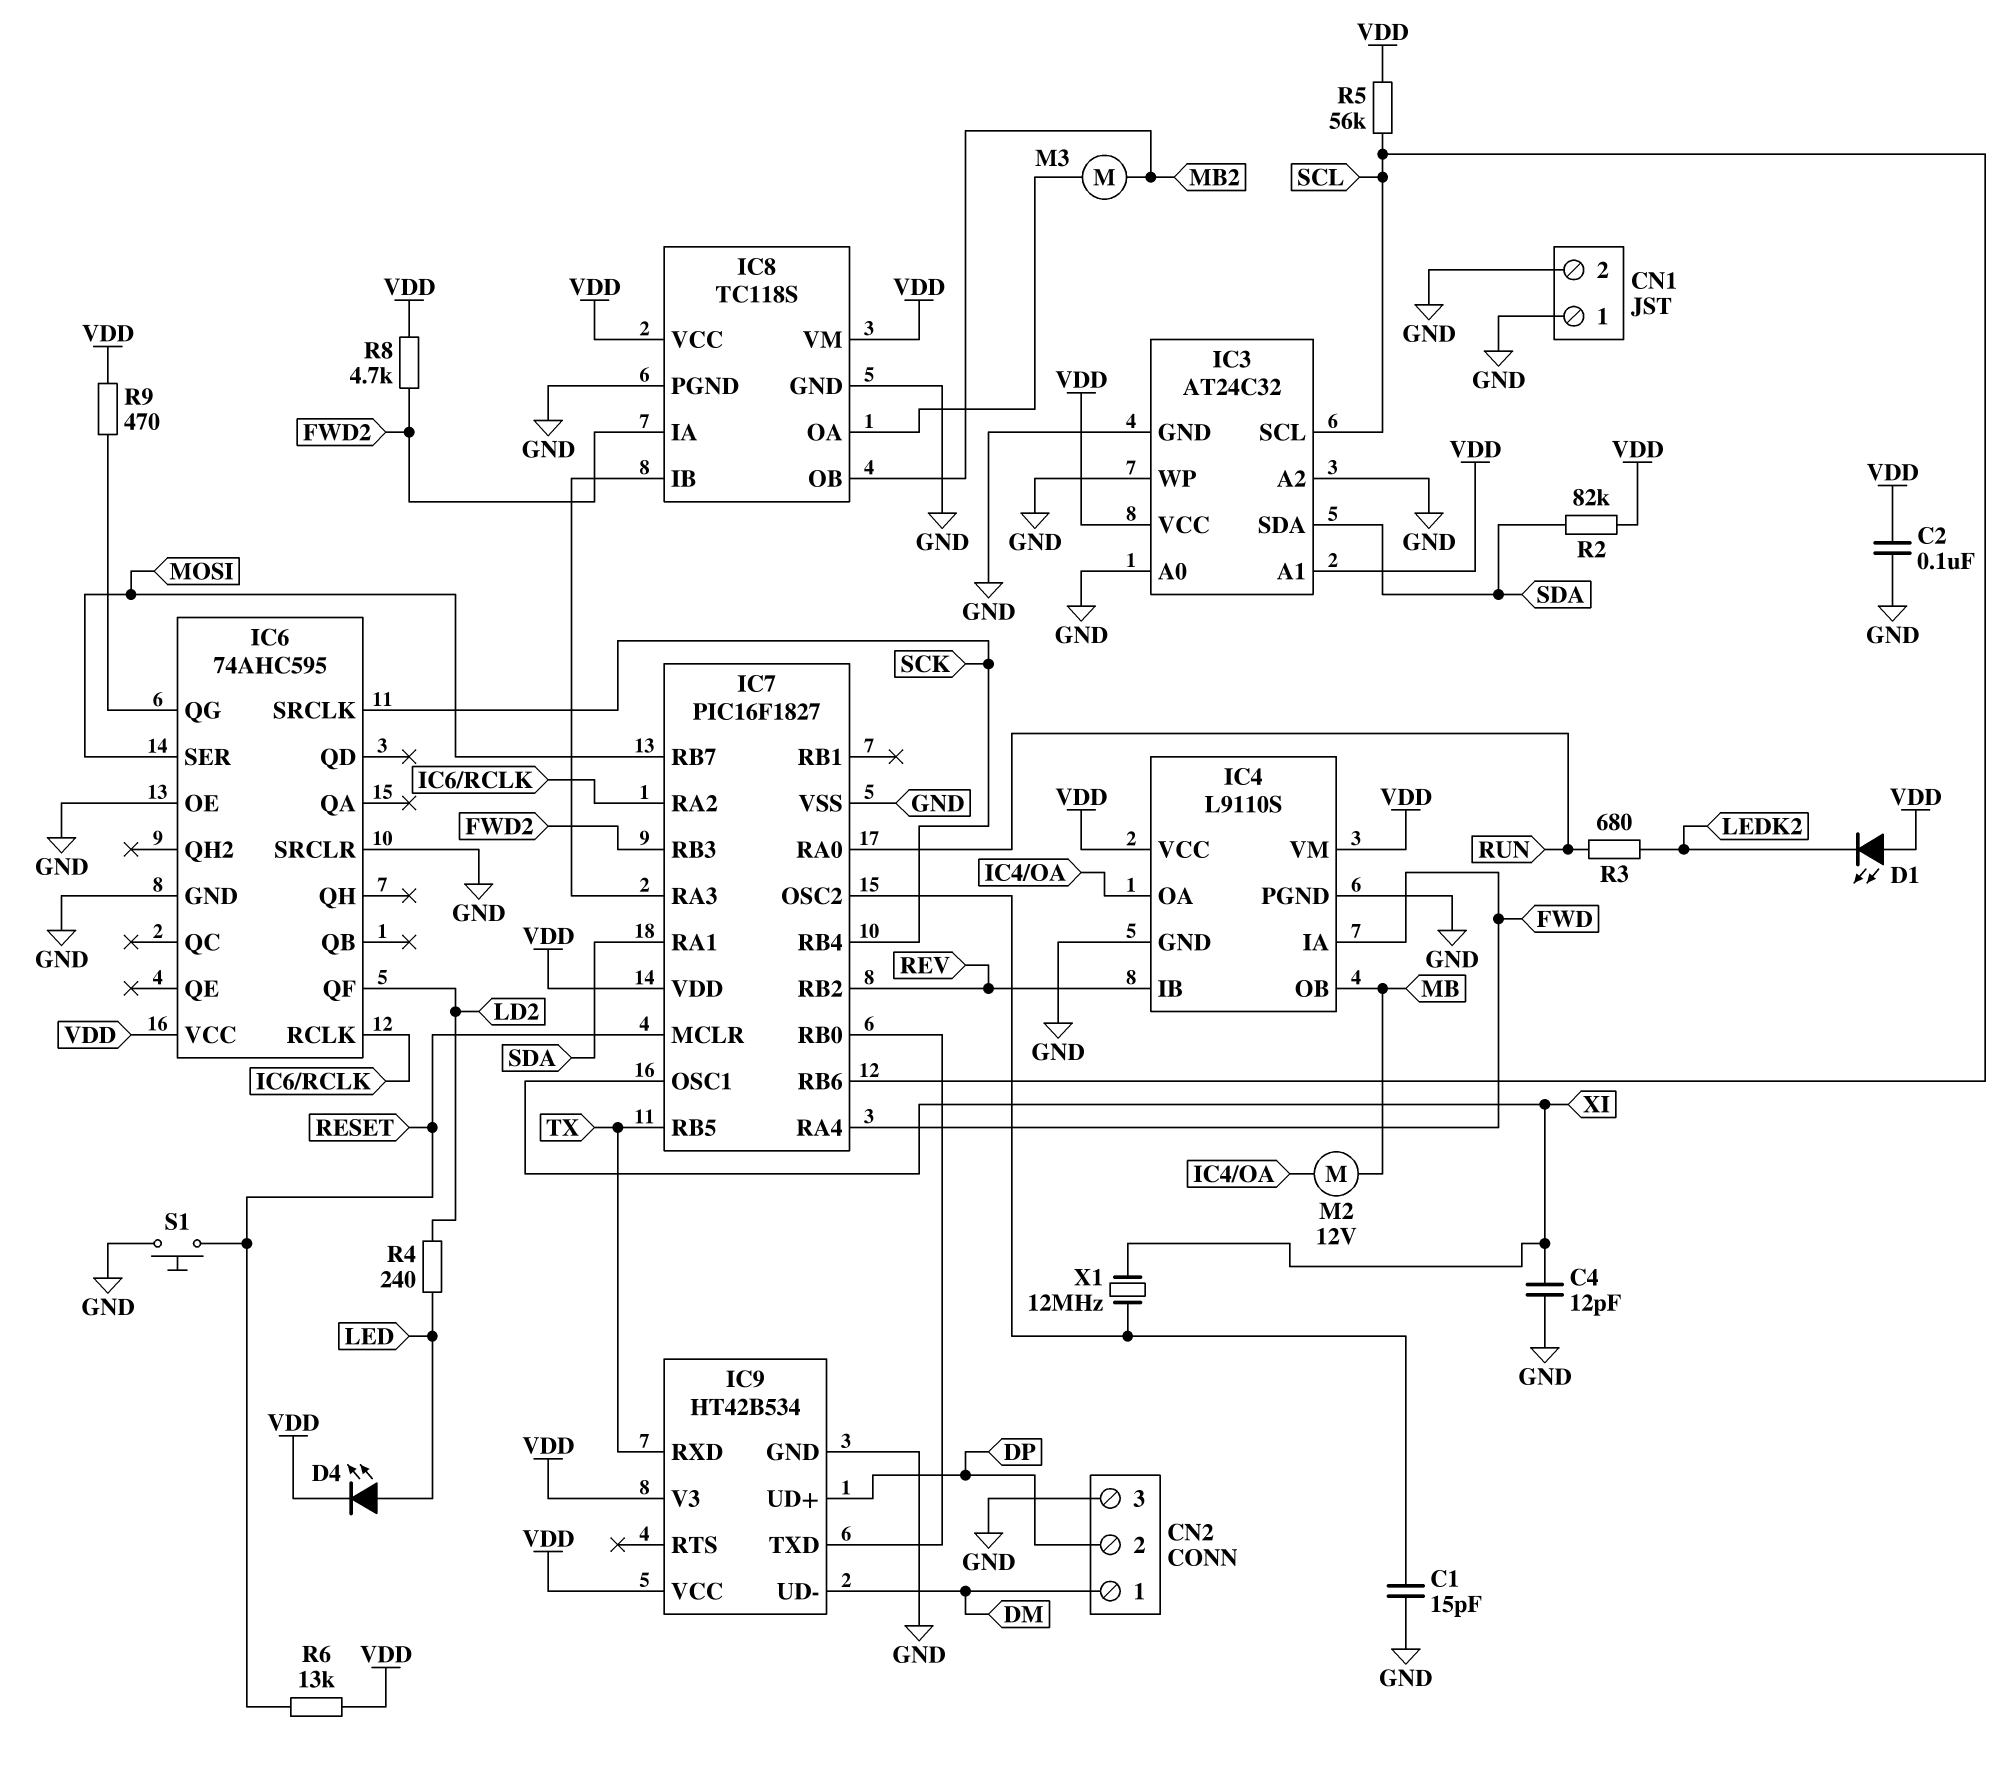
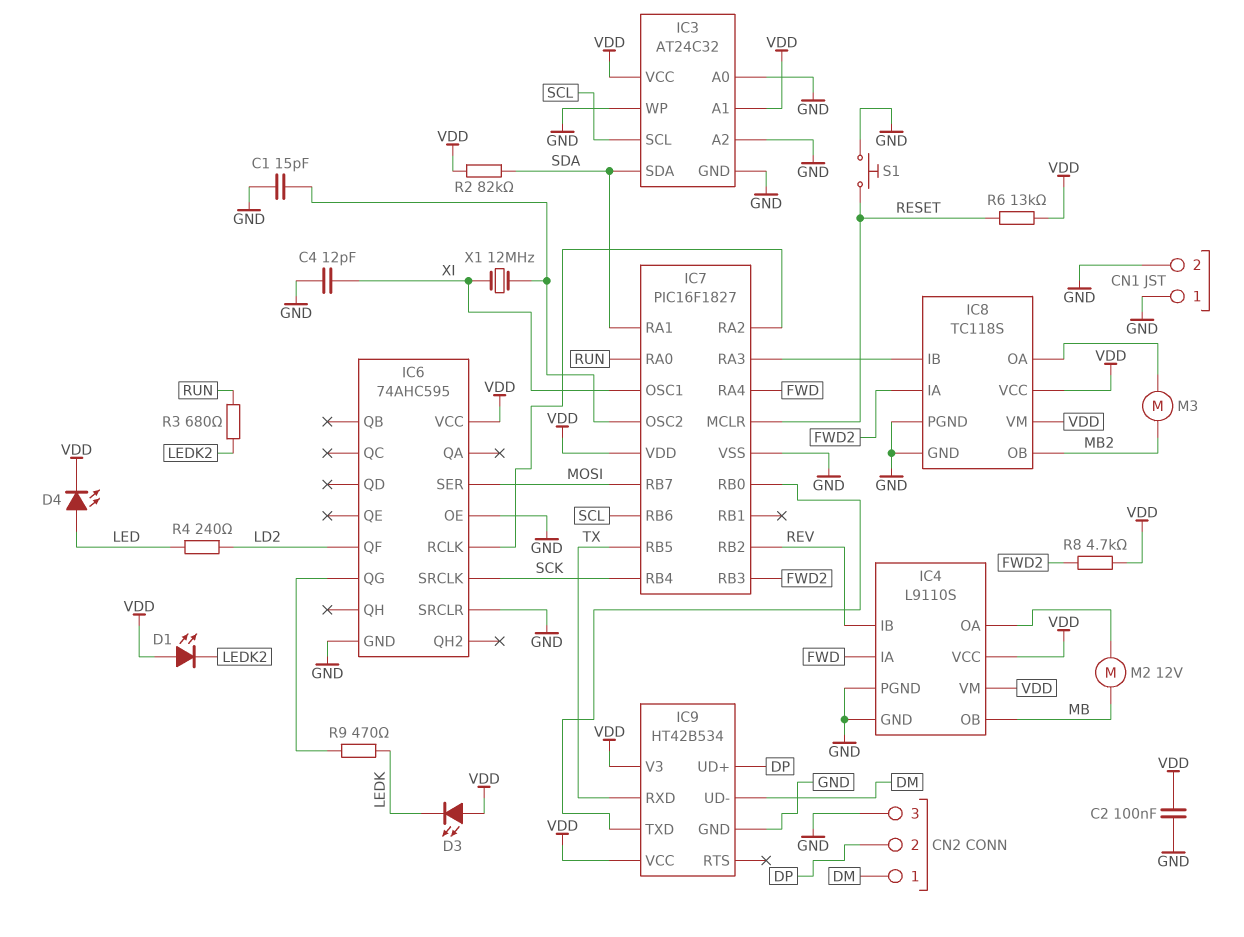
D3: none -> LED (A VDD, K LEDK)
R5: 56k (SCL, VDD) -> none
R9: 470 (IC6/QG, VDD) -> 470 (IC6/QG, LEDK)

